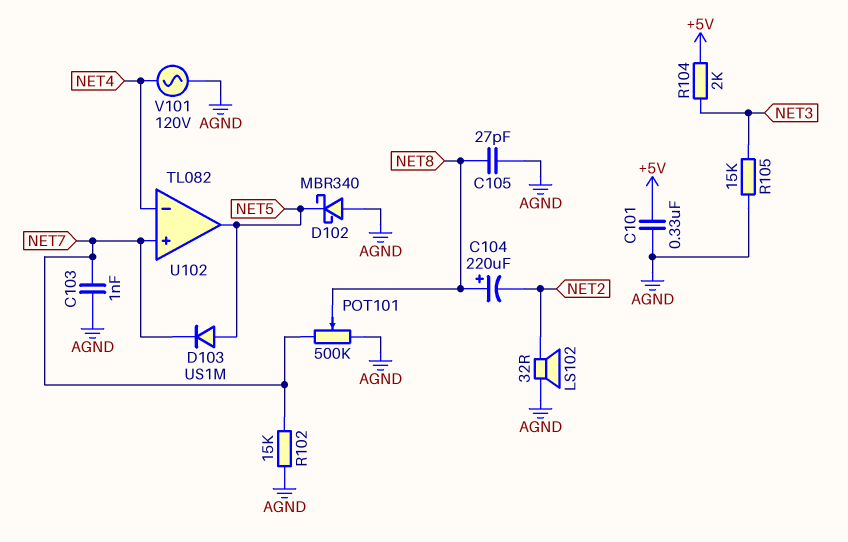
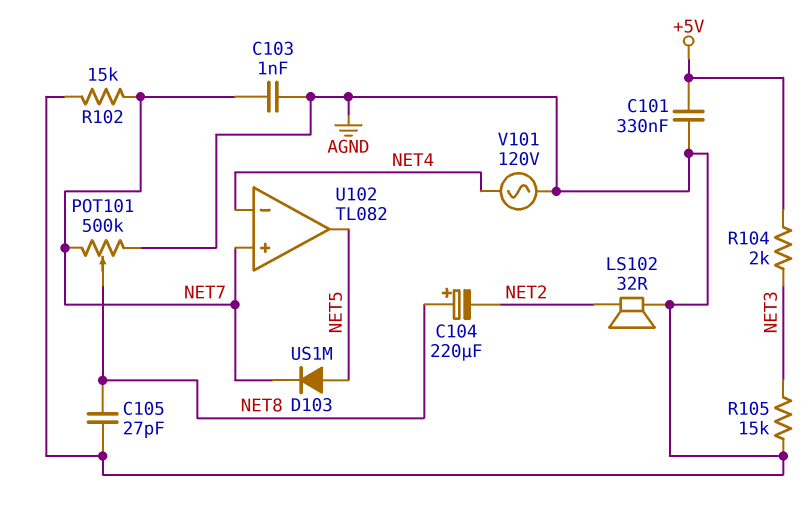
D102: schottky MBR340 (A AGND, K NET5) -> none

